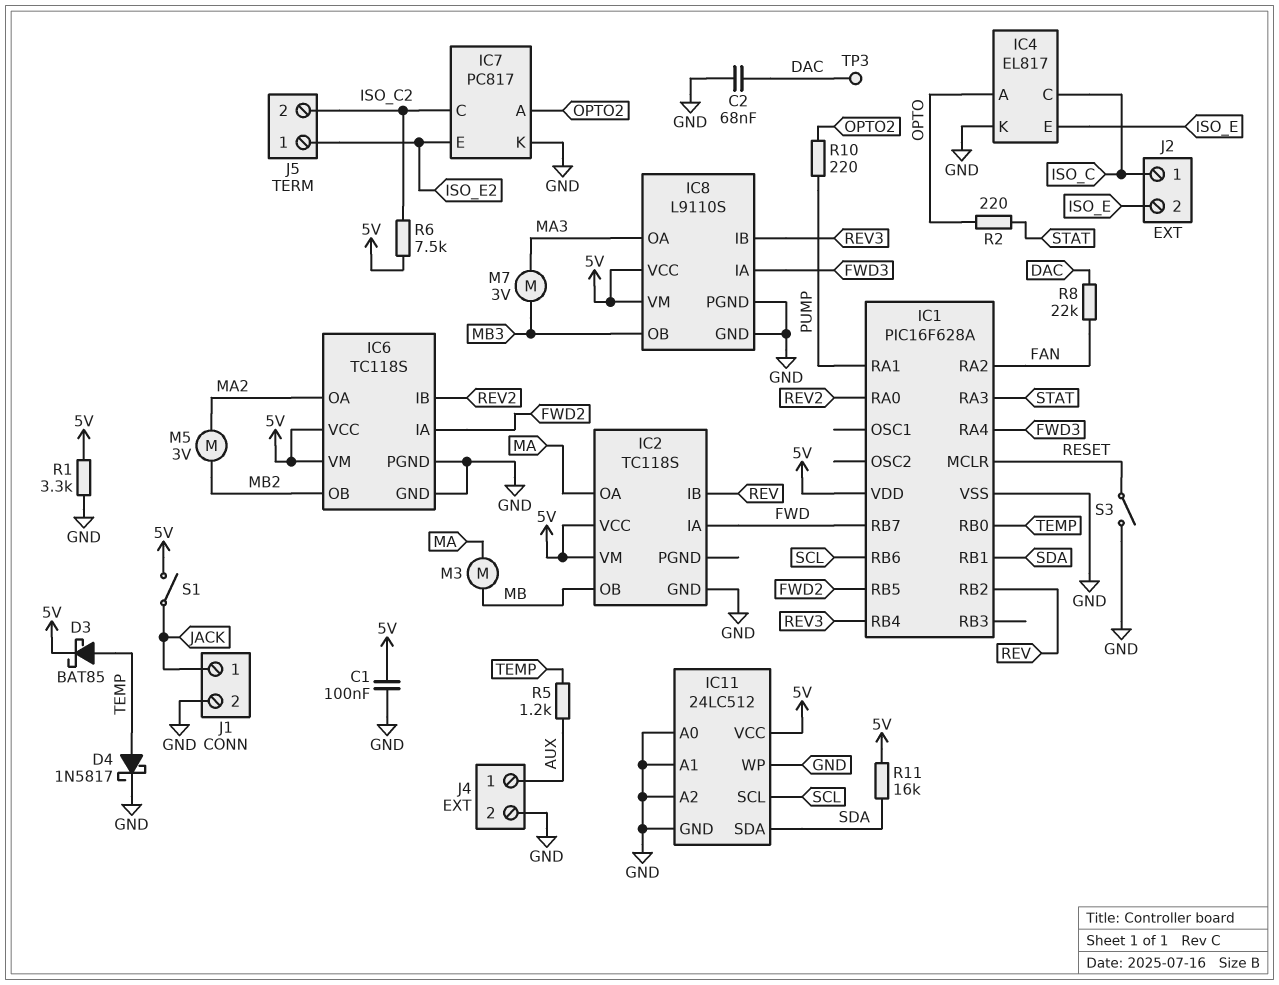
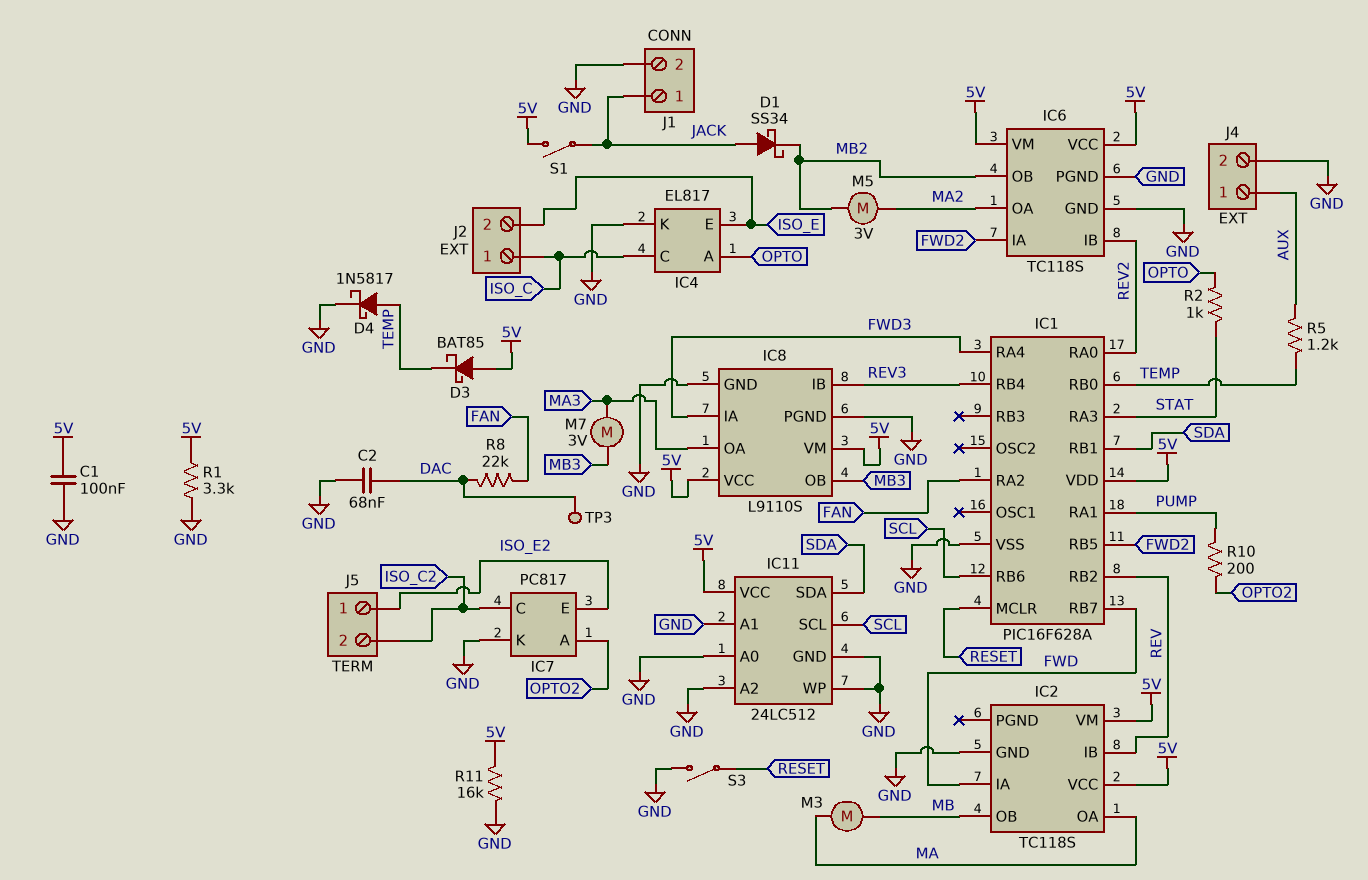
D1: none -> schottky SS34 (A JACK, K MB2)
D3: schottky BAT85 (A TEMP, K 5V) -> schottky BAT85 (A 5V, K TEMP)
R2: 220 (OPTO, STAT) -> 1k (OPTO, STAT)
R6: 7.5k (5V, ISO_C2) -> none
R10: 220 (OPTO2, PUMP) -> 200 (OPTO2, PUMP)
R11: 16k (5V, SDA) -> 16k (5V, GND)

